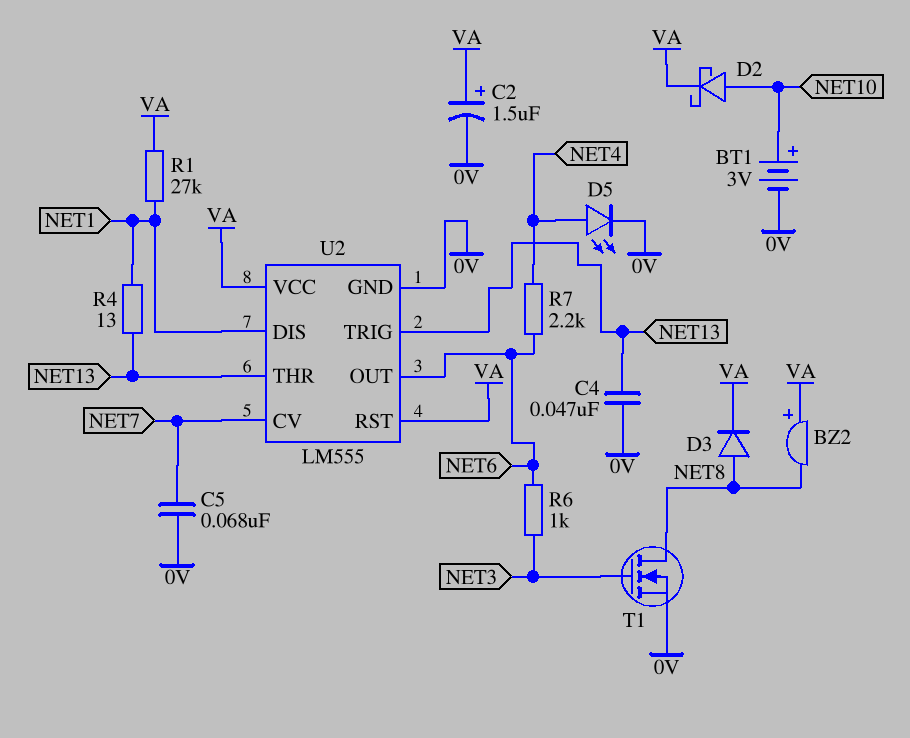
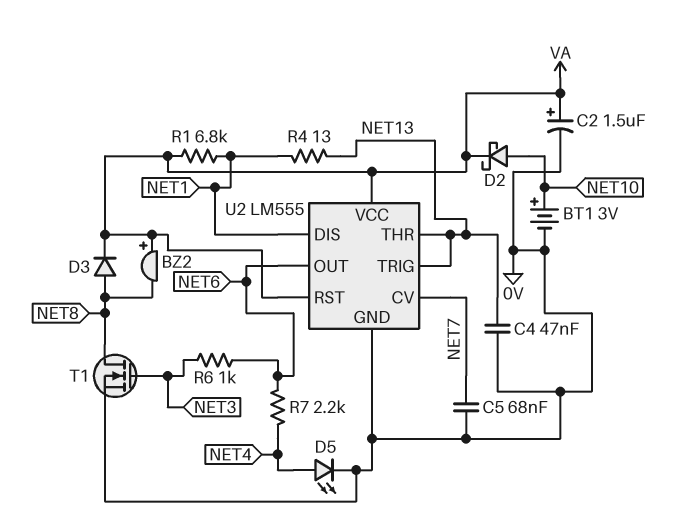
R1: 27k (NET1, VA) -> 6.8k (NET1, VA)

